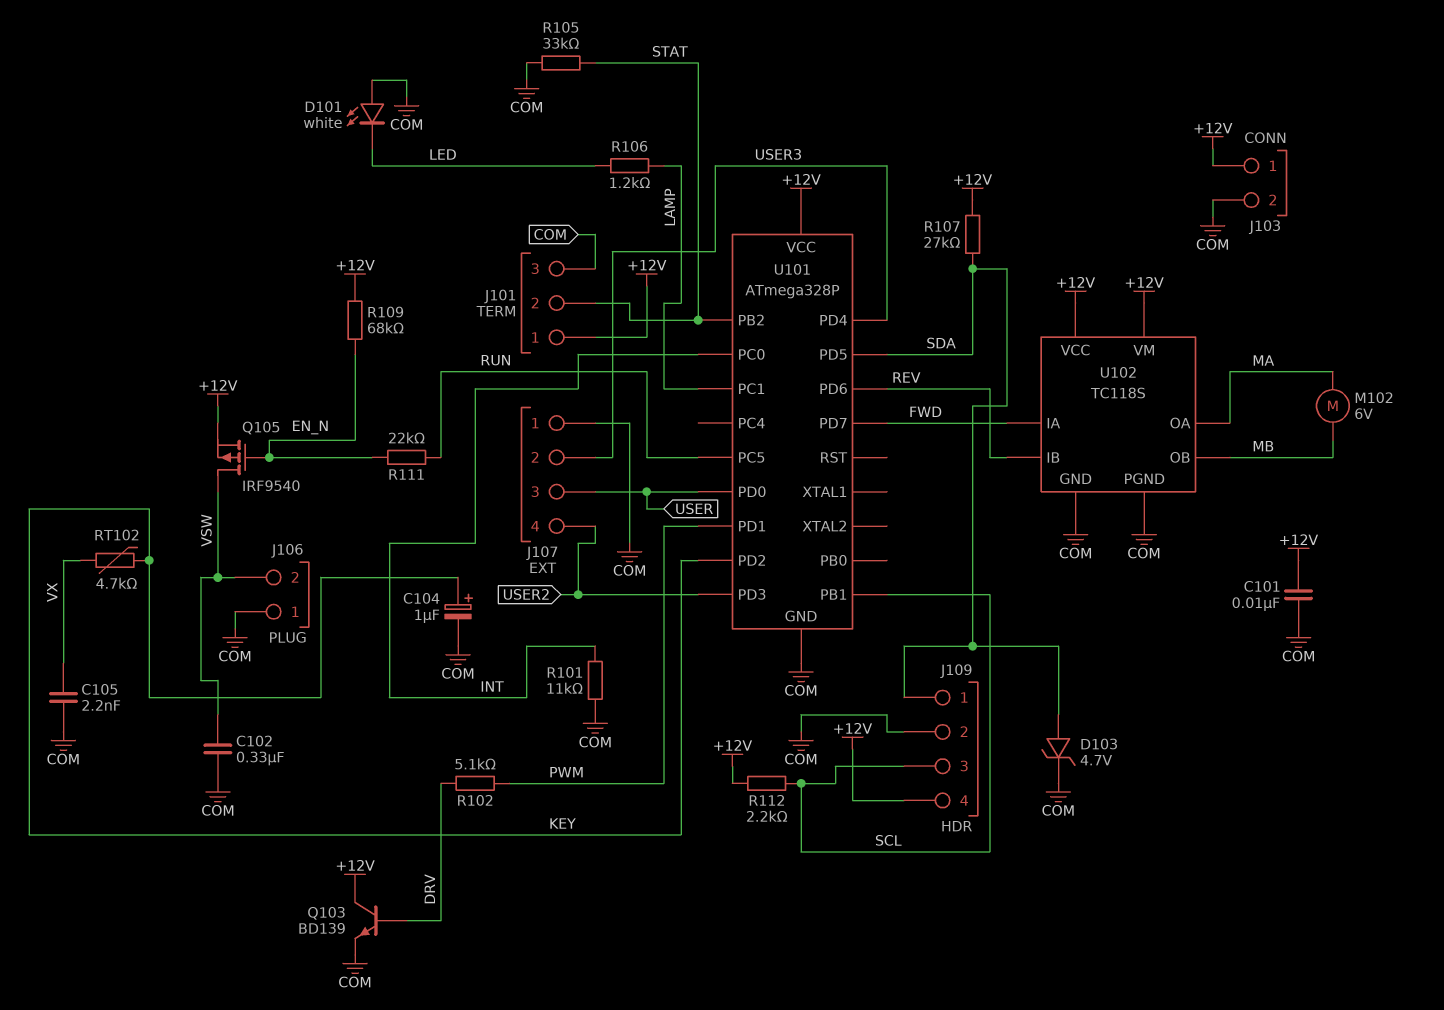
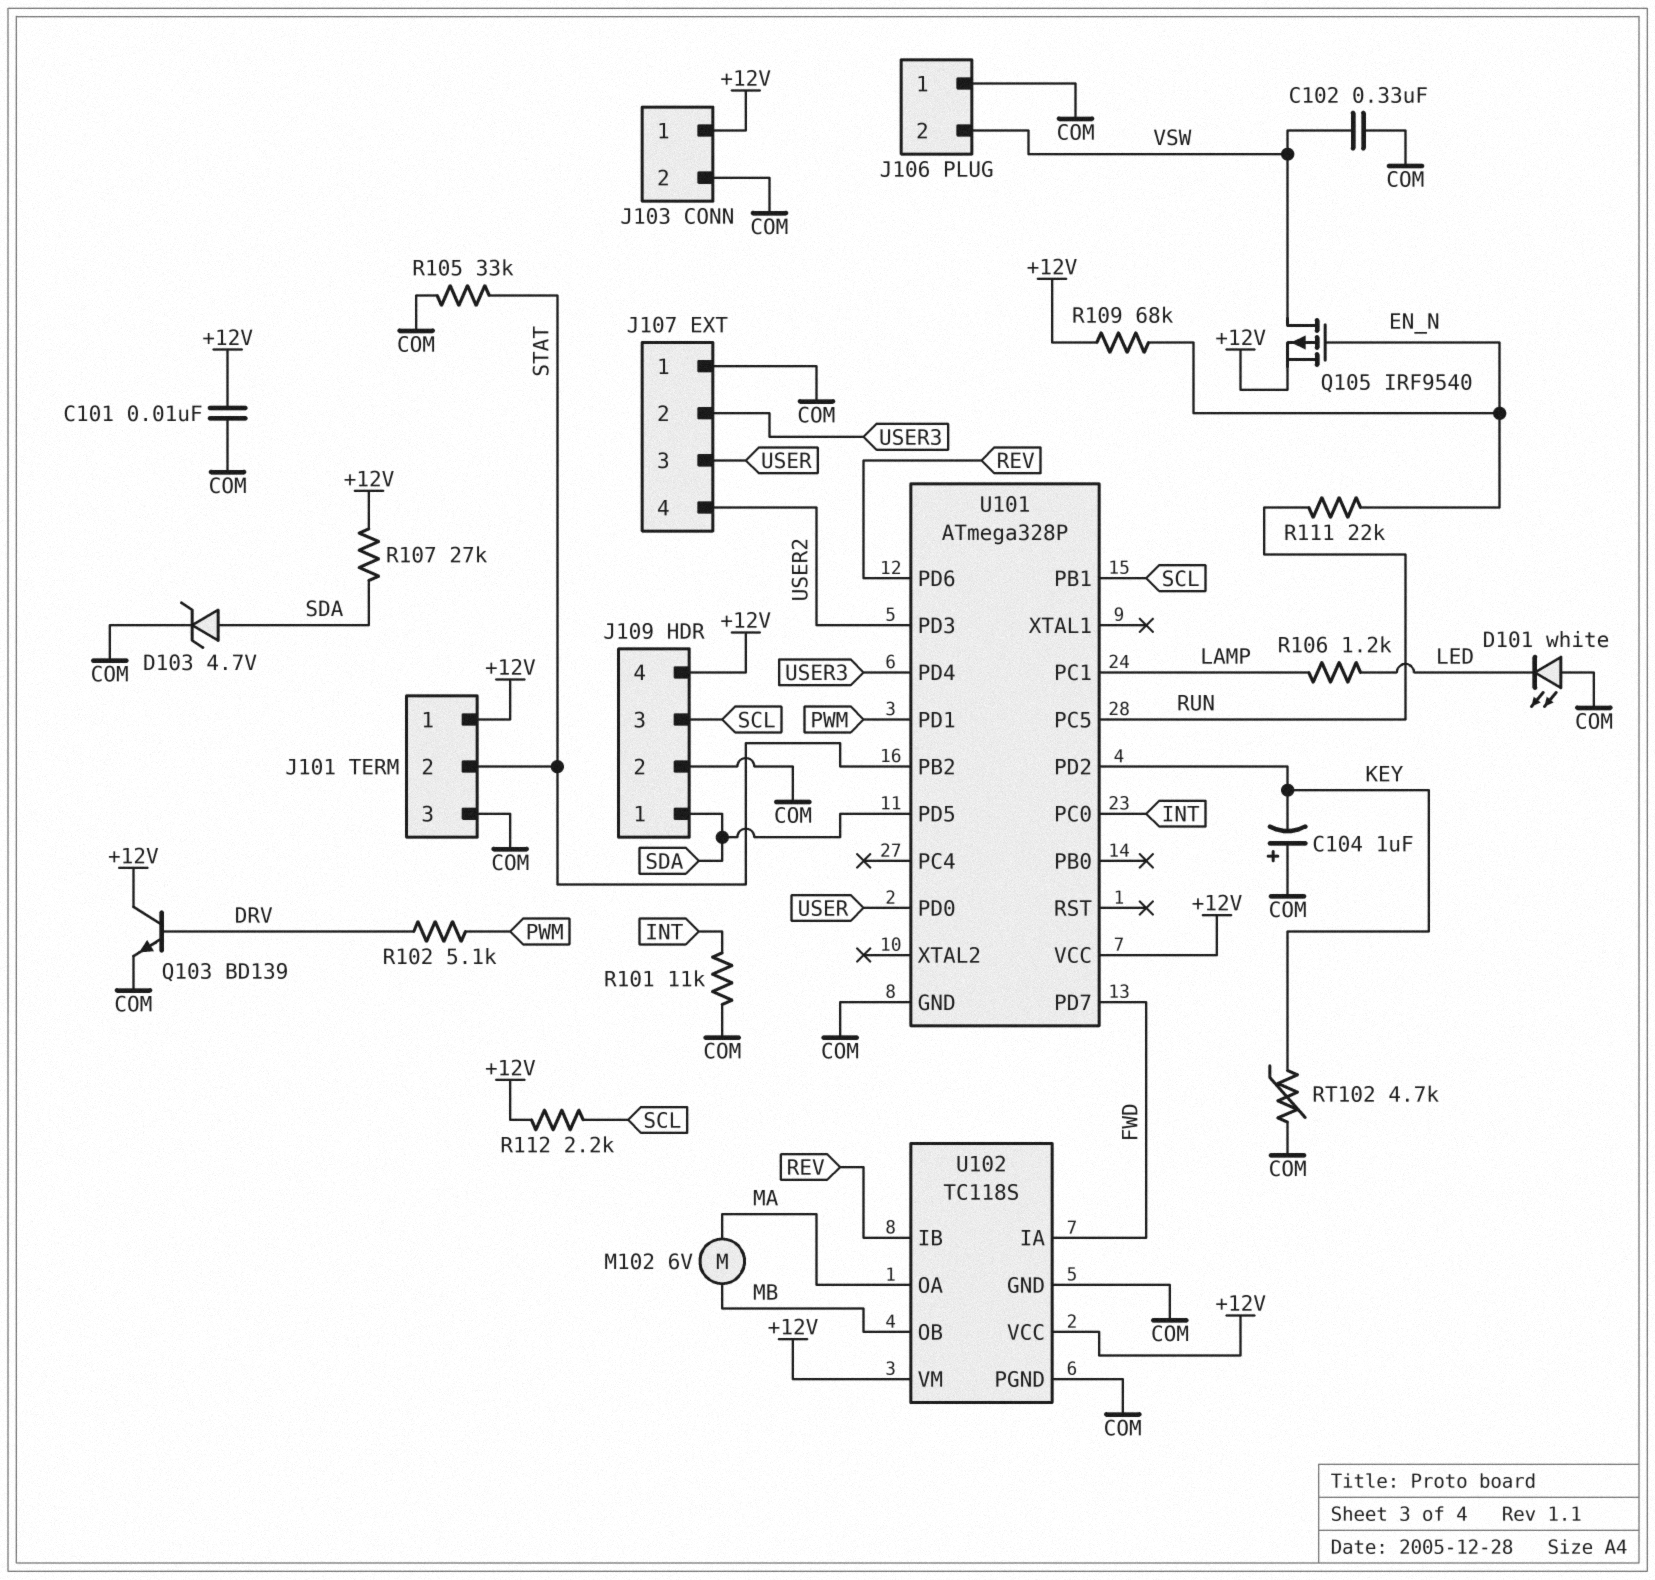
C104: 1uF (plus KEY, minus COM) -> 1uF (plus COM, minus KEY)
C105: 2.2nF (COM, VX) -> none
RT102: 4.7k (KEY, VX) -> 4.7k (COM, KEY)

